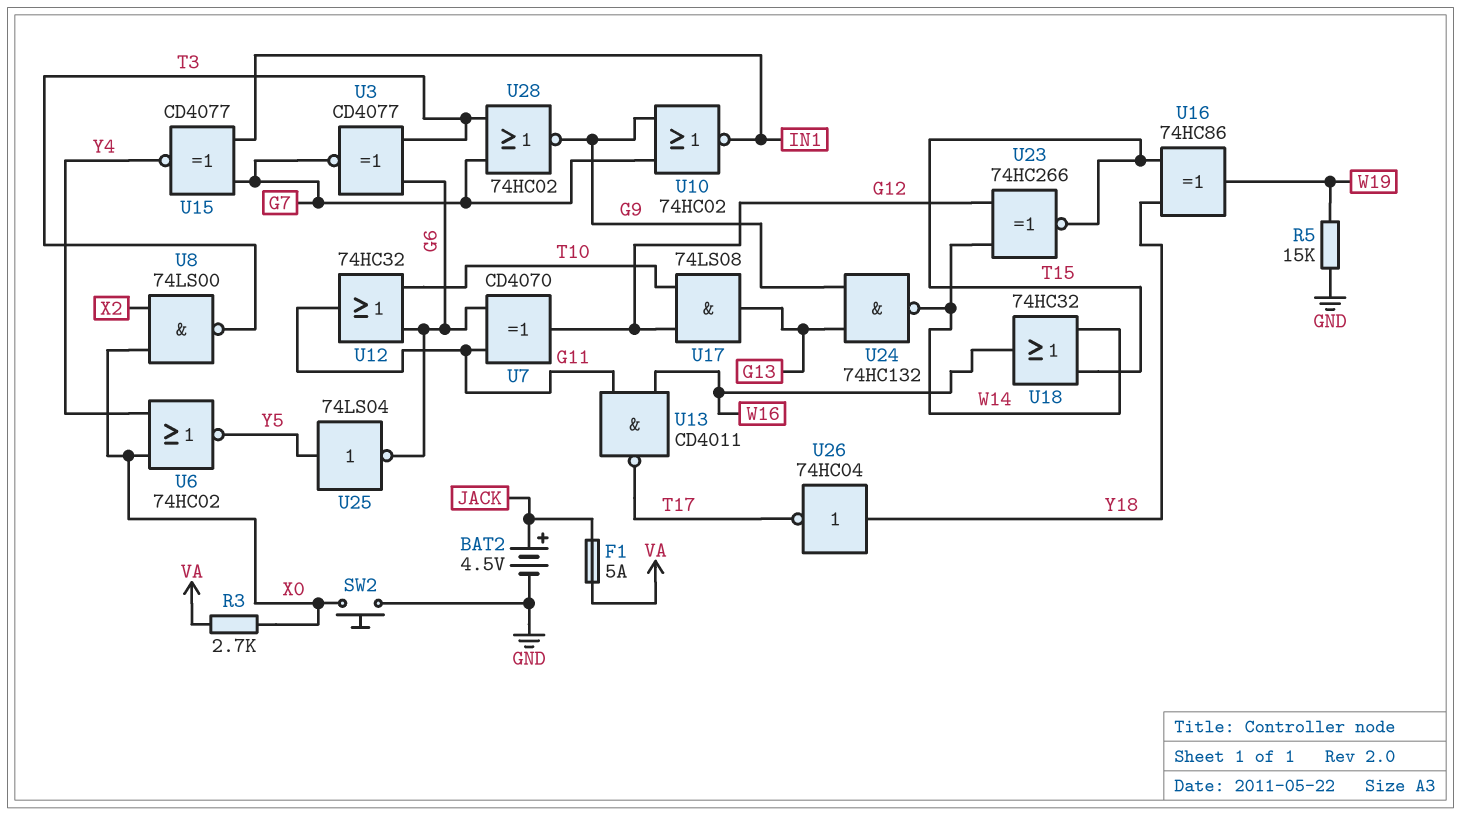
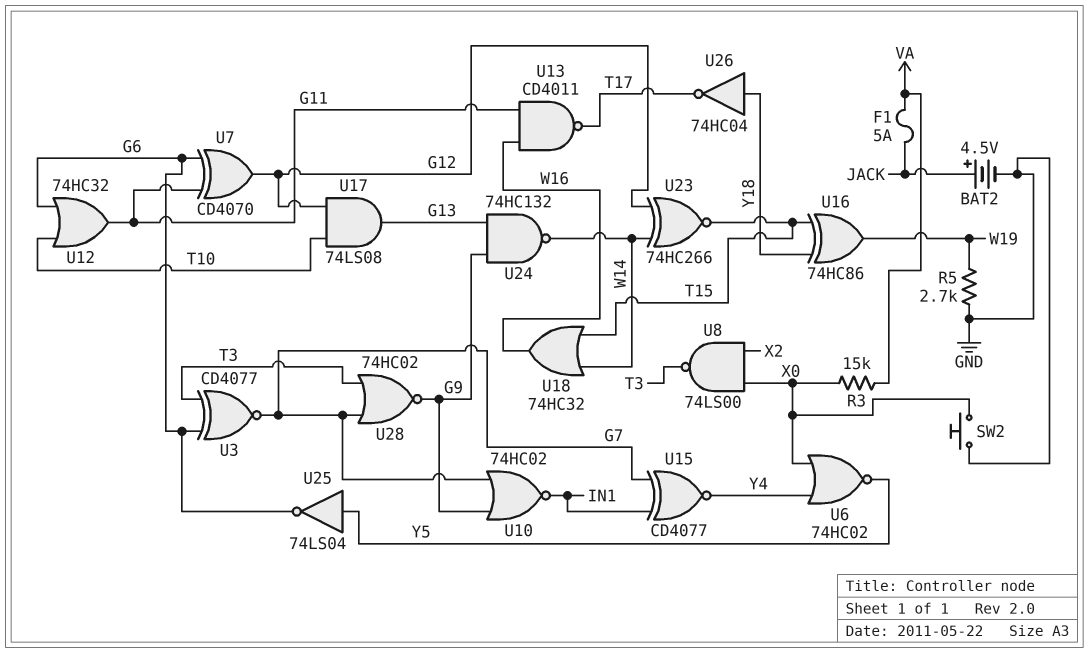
R3: 2.7k (VA, X0) -> 15k (VA, X0)
R5: 15k (GND, W19) -> 2.7k (GND, W19)

